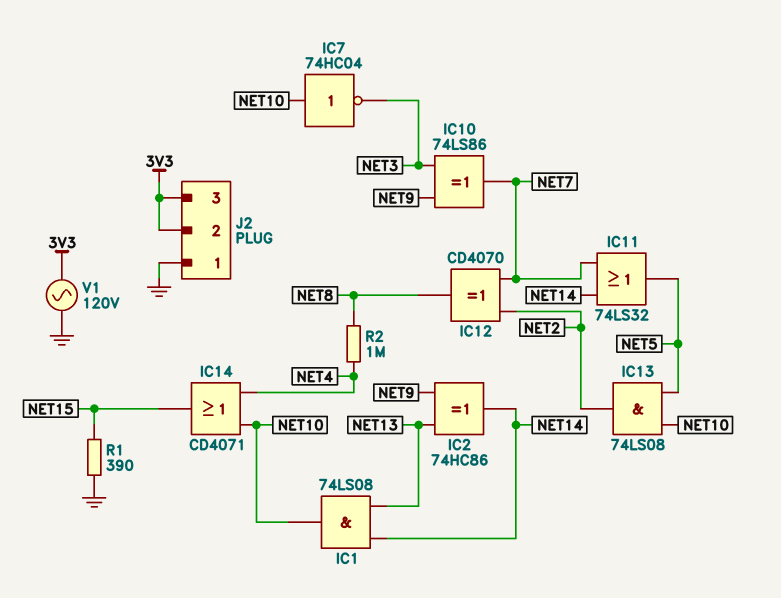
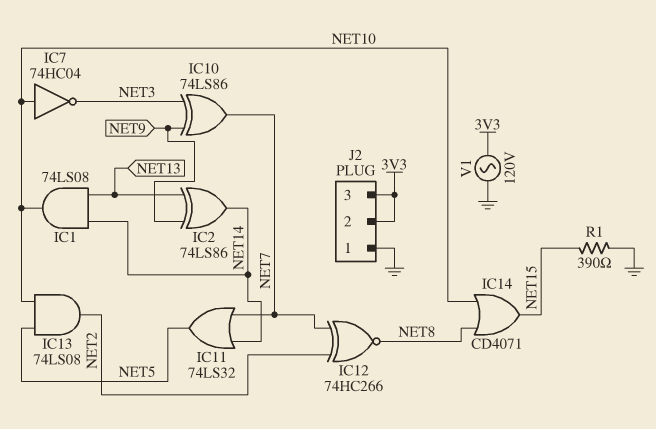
IC2: XOR 74HC86 (in NET9, in NET13, out NET14) -> XOR 74LS86 (in NET9, in NET13, out NET14)
IC12: XOR CD4070 (in NET2, in NET7, out NET8) -> XNOR 74HC266 (in NET2, in NET7, out NET8)
IC14: OR CD4071 (in NET4, in NET10, out NET15) -> OR CD4071 (in NET8, in NET10, out NET15)
R2: 1M (NET4, NET8) -> none

